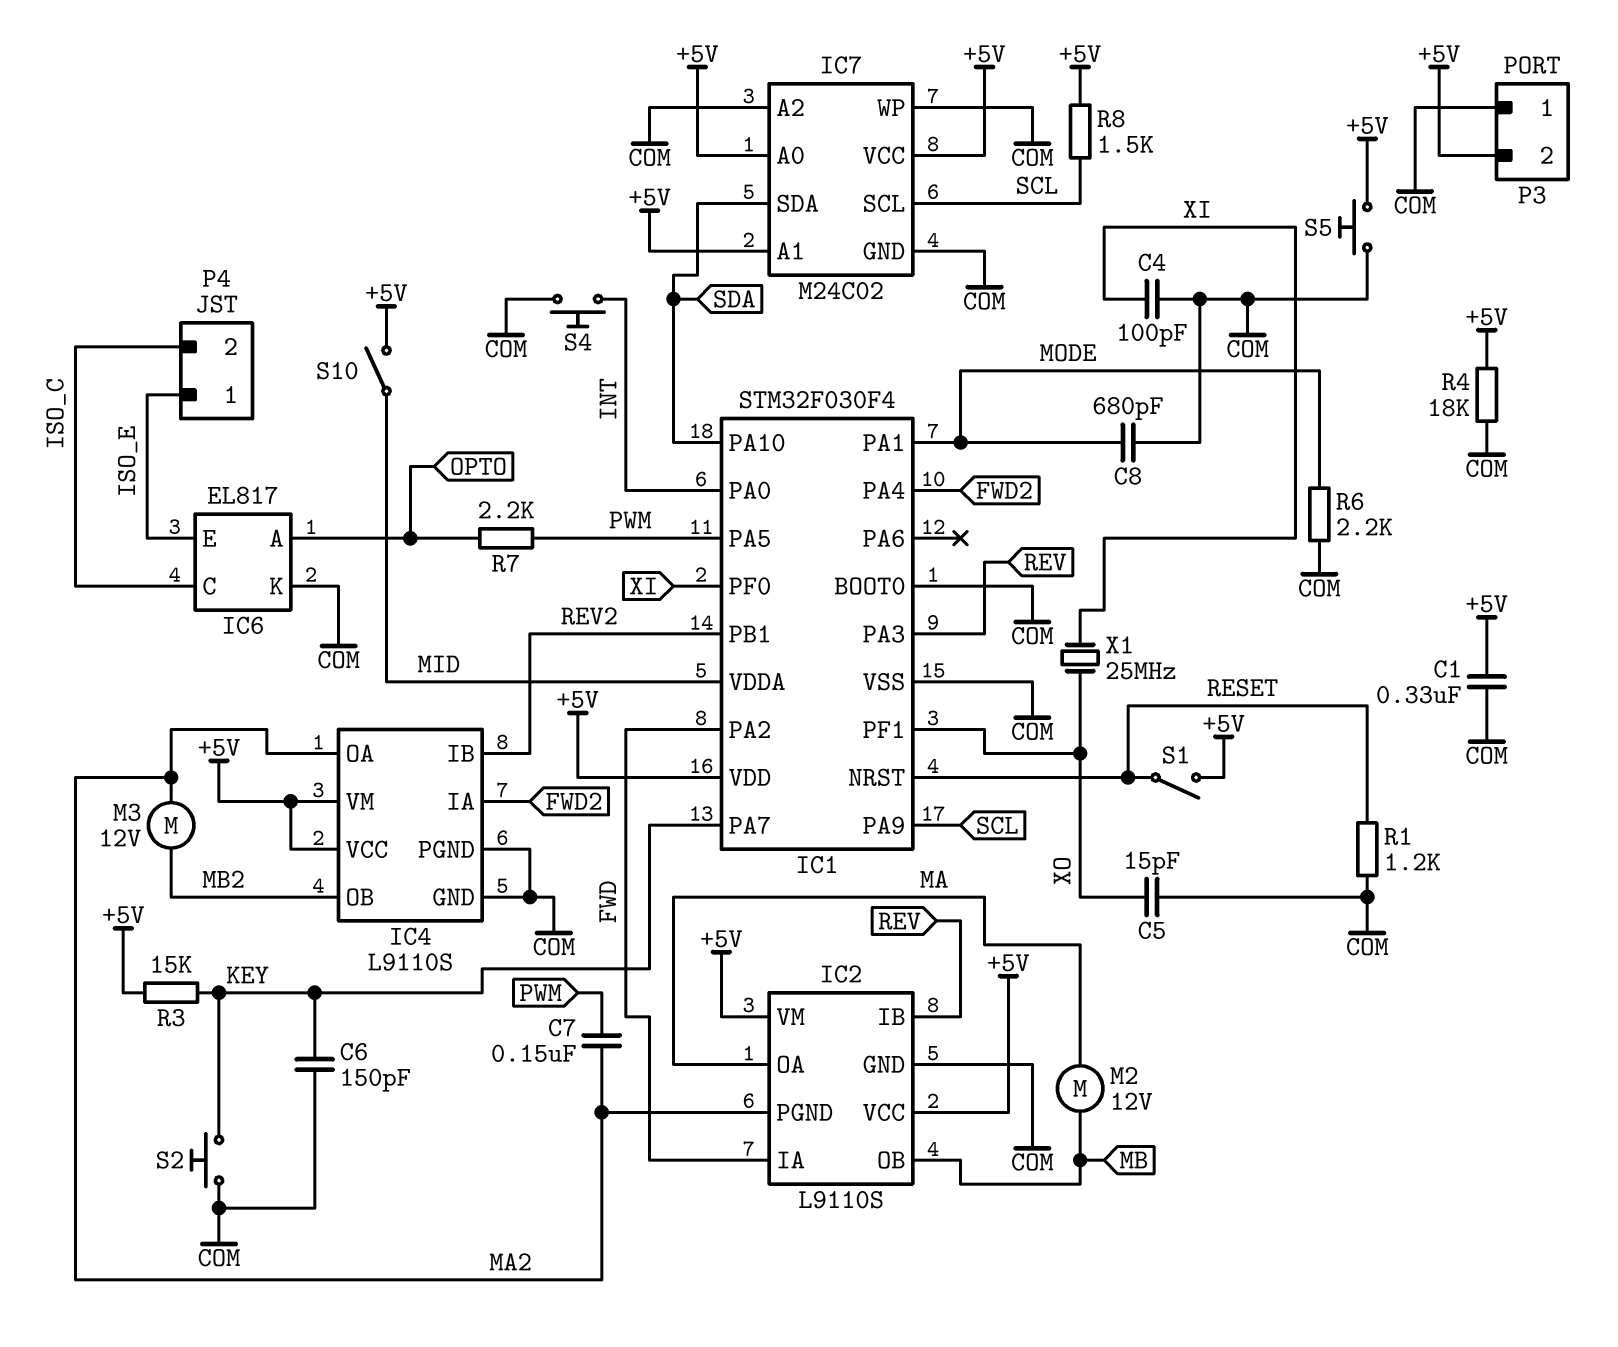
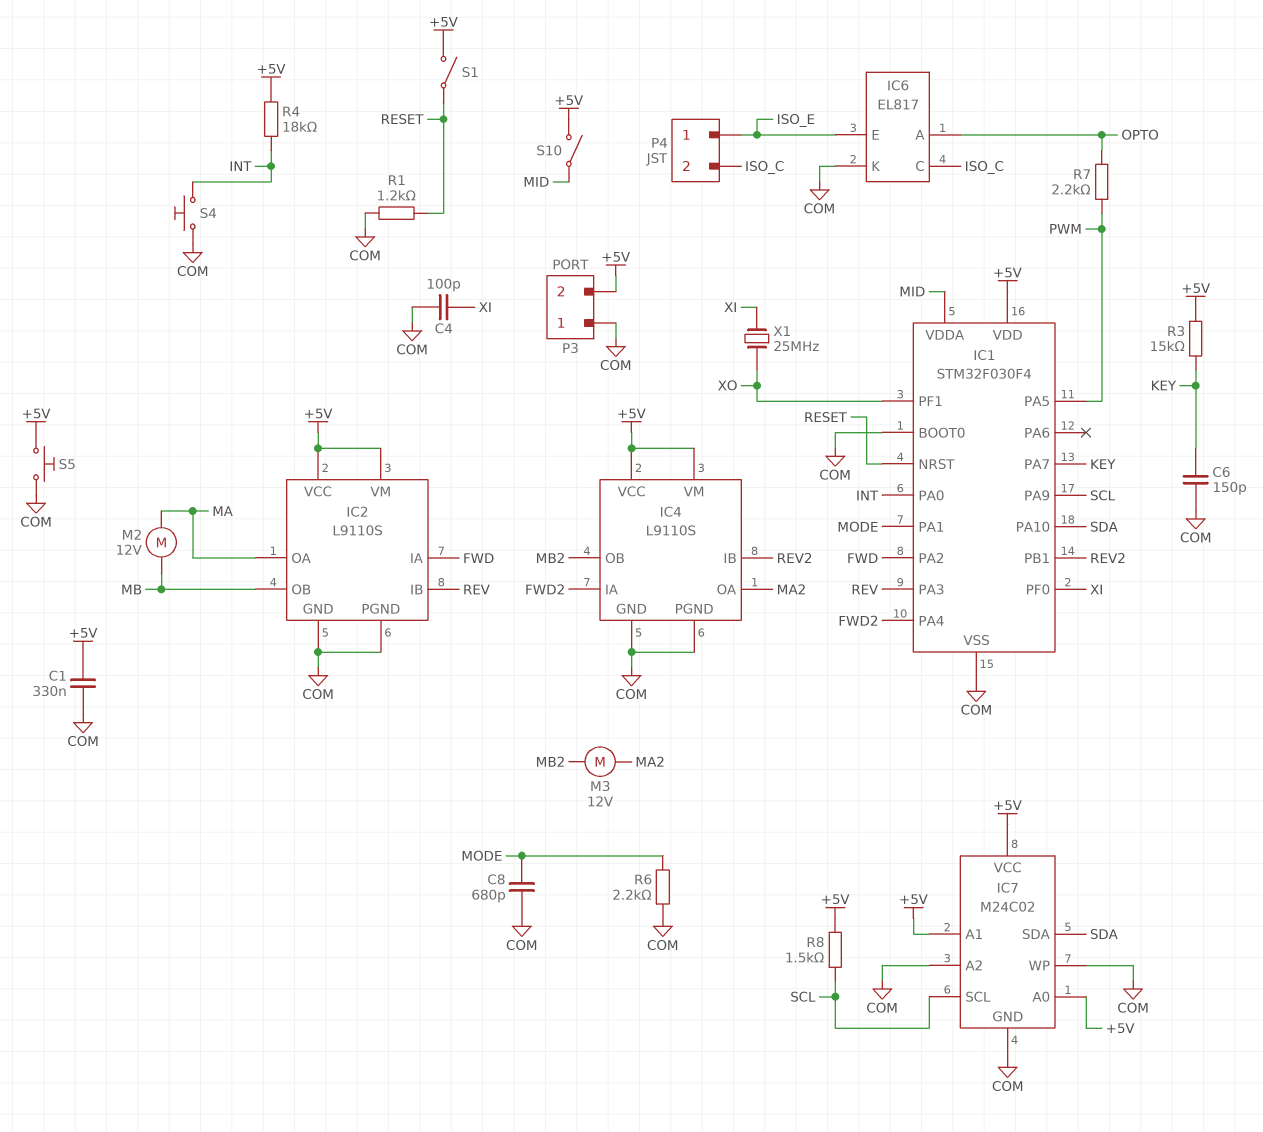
C5: 15pF (COM, XO) -> none
C7: 150nF (MA2, PWM) -> none
IC2 pin PGND: MA2 -> COM
R4: 18k (+5V, COM) -> 18k (+5V, INT)
S2: button (COM, KEY) -> none

